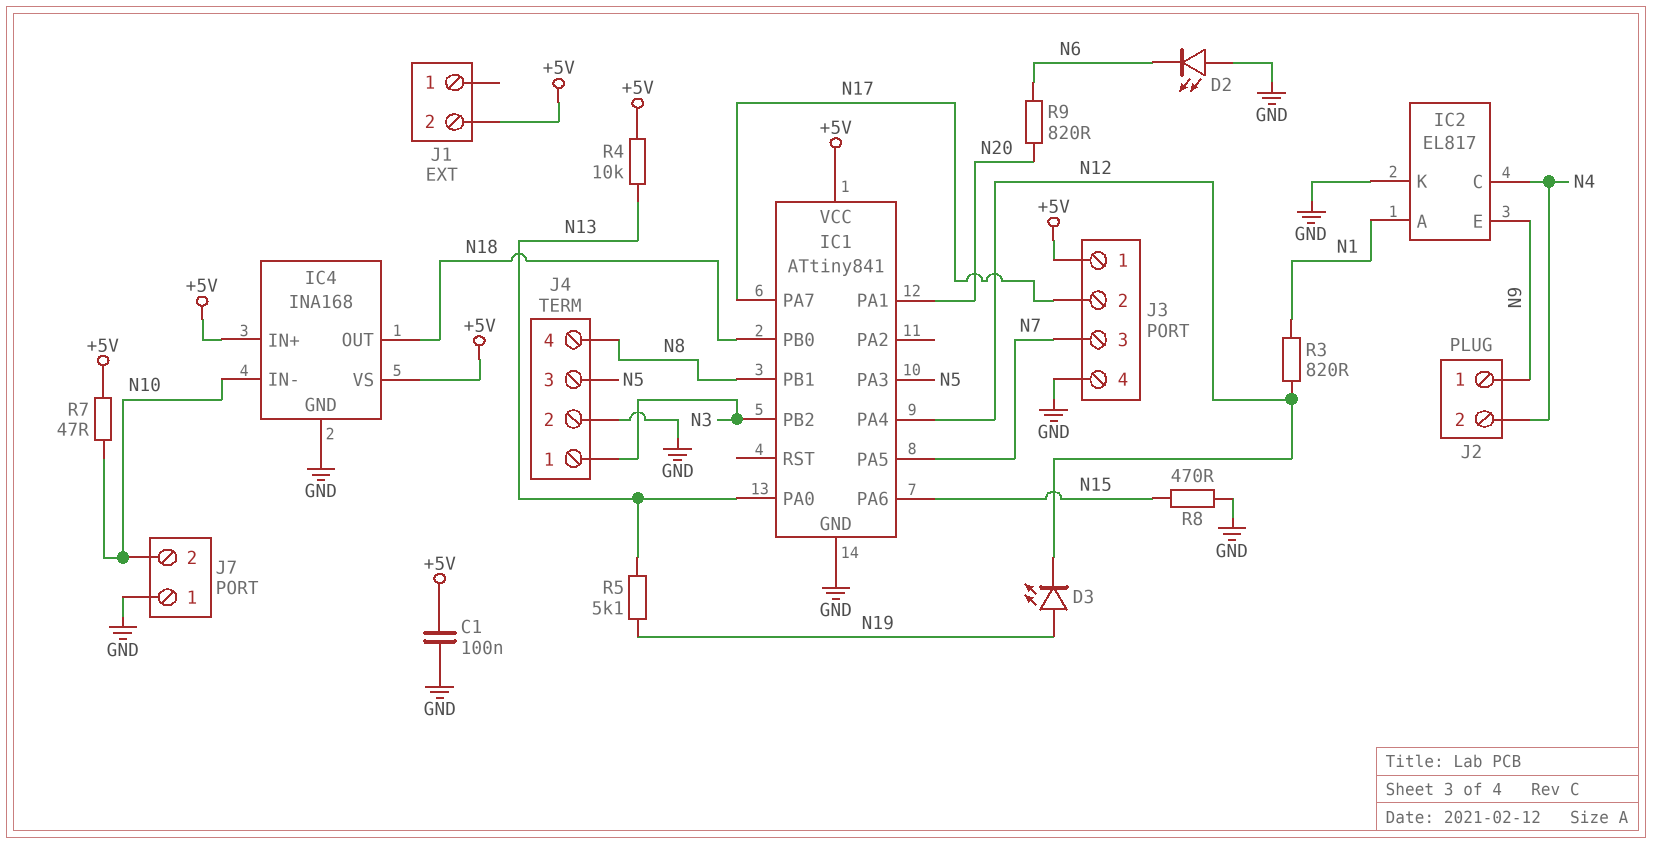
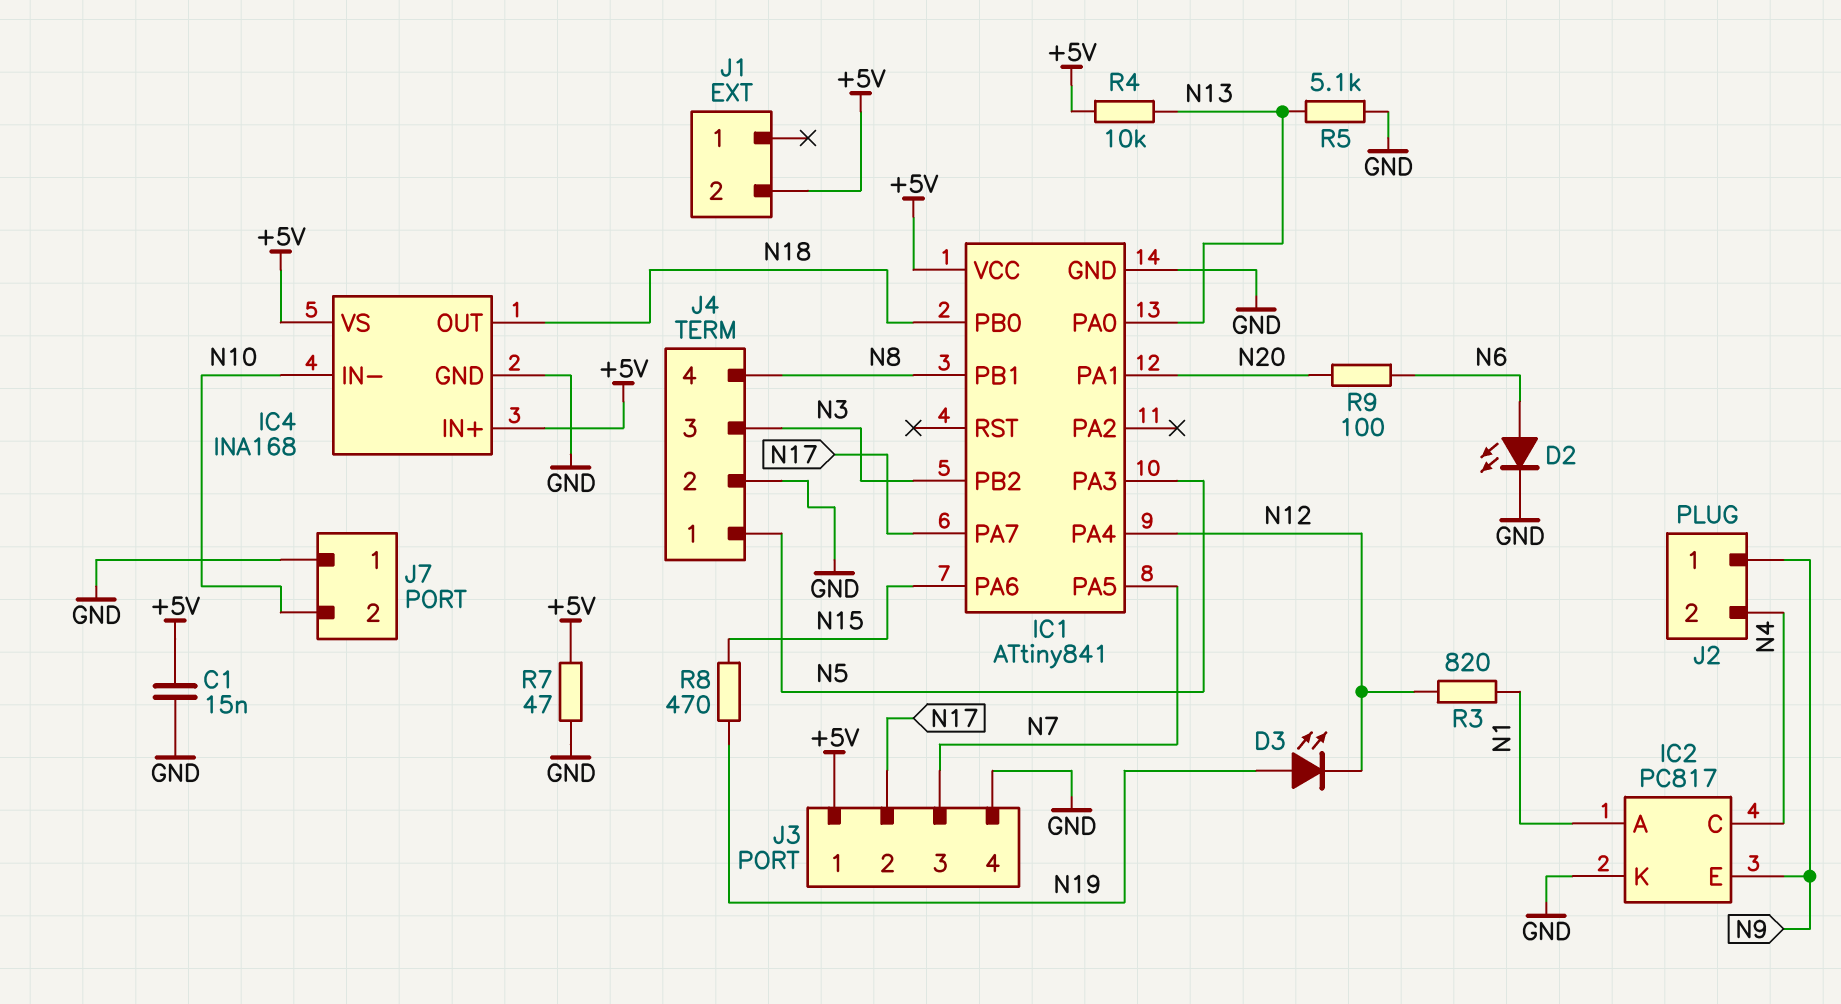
C1: 100nF (+5V, GND) -> 15nF (+5V, GND)
D2: LED (A GND, K N6) -> LED (A N6, K GND)
IC2: EL817 -> PC817
J4 pin 1: N3 -> N5
J4 pin 3: N5 -> N3
R5: 5.1k (N13, N19) -> 5.1k (GND, N13)
R7: 47 (+5V, N10) -> 47 (+5V, GND)
R8: 470 (GND, N15) -> 470 (N15, N19)
R9: 820 (N6, N20) -> 100 (N6, N20)

